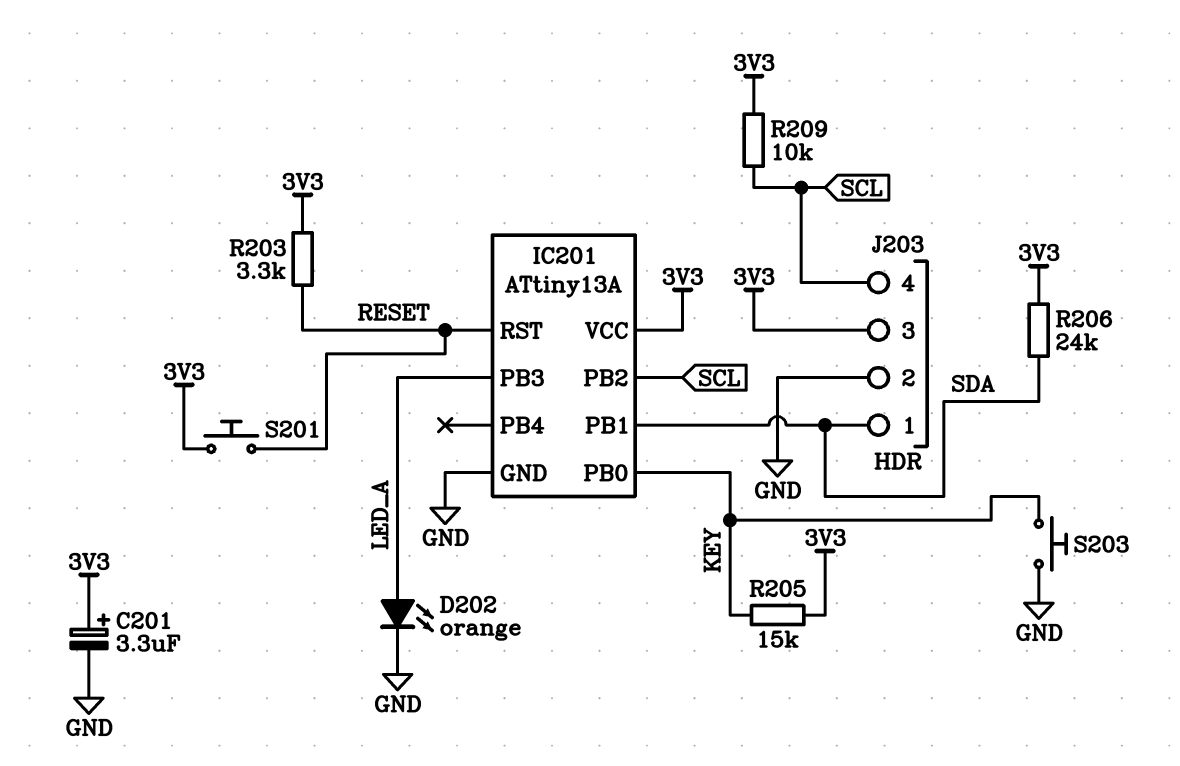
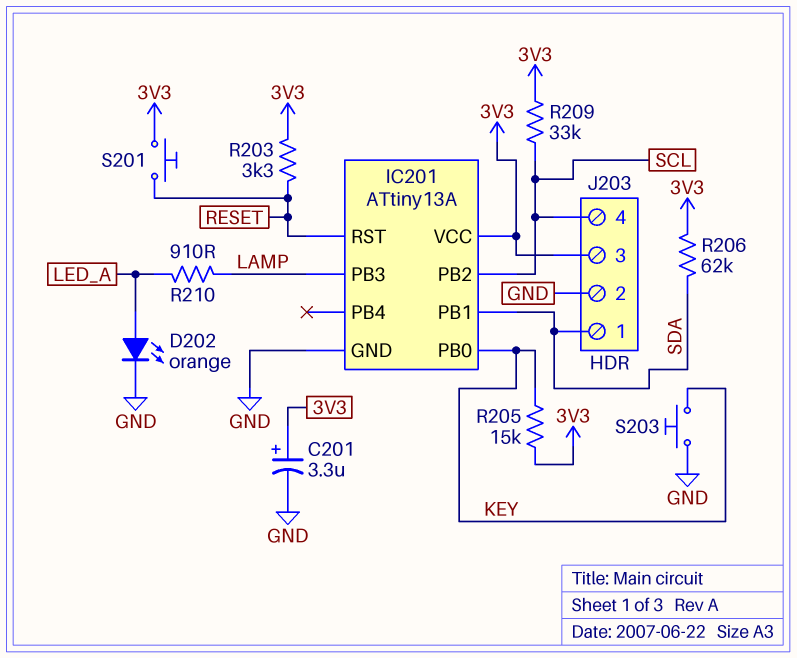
IC201 pin PB3: LED_A -> LAMP
R206: 24k (3V3, SDA) -> 62k (3V3, SDA)
R209: 10k (3V3, SCL) -> 33k (3V3, SCL)
R210: none -> 910 (LAMP, LED_A)

